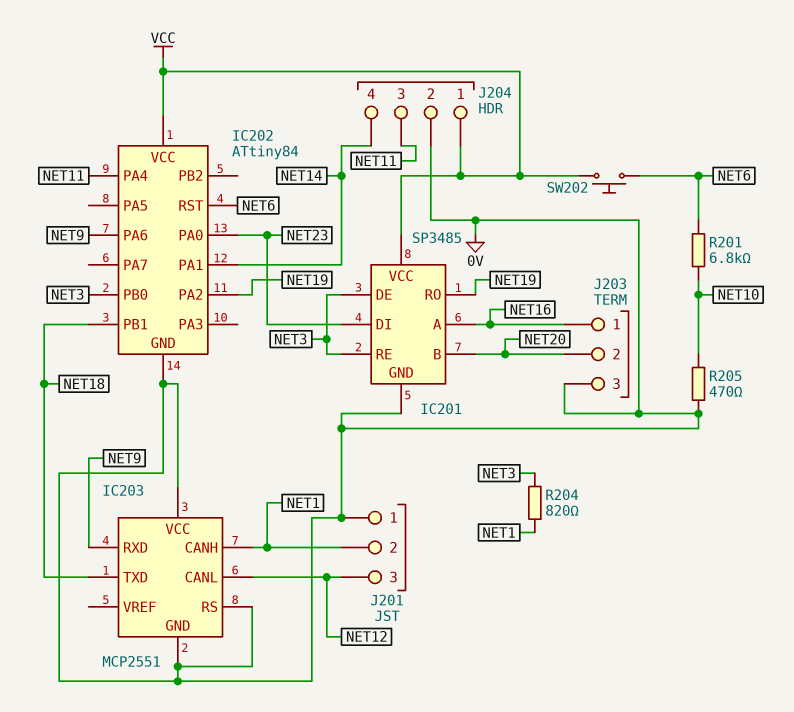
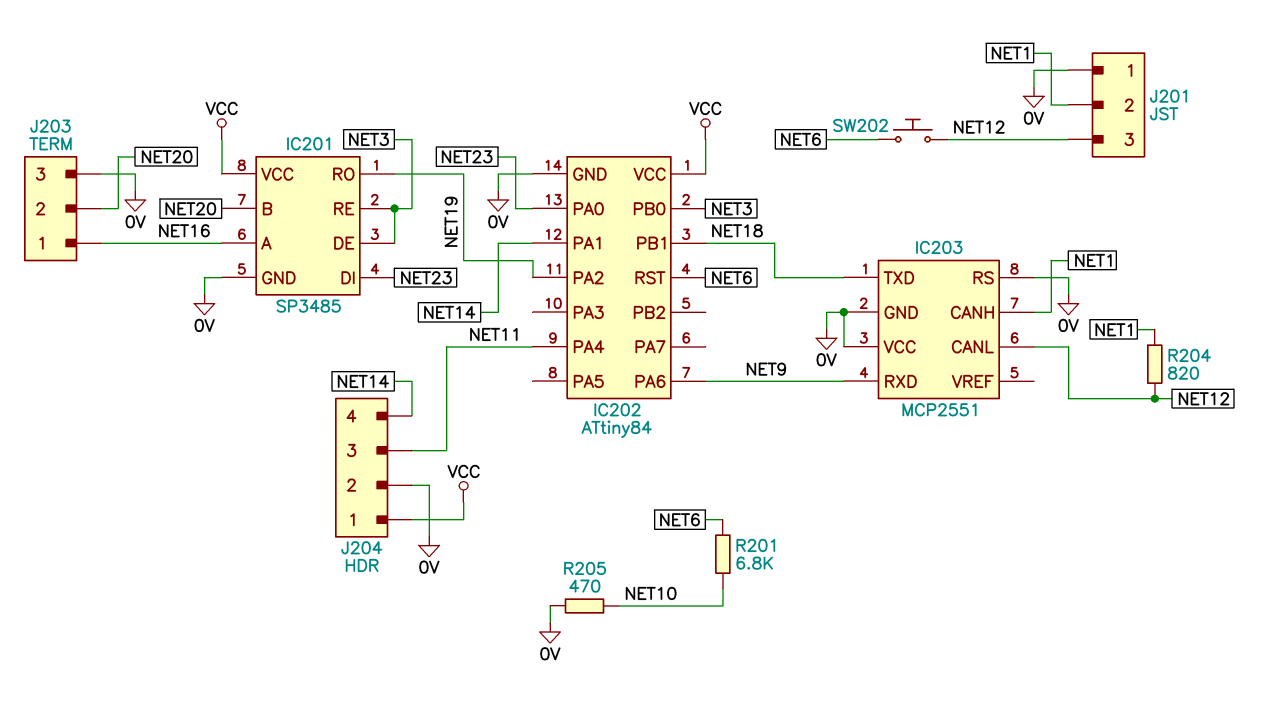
R204: 820 (NET1, NET3) -> 820 (NET1, NET12)
SW202: button (NET6, VCC) -> button (NET6, NET12)

